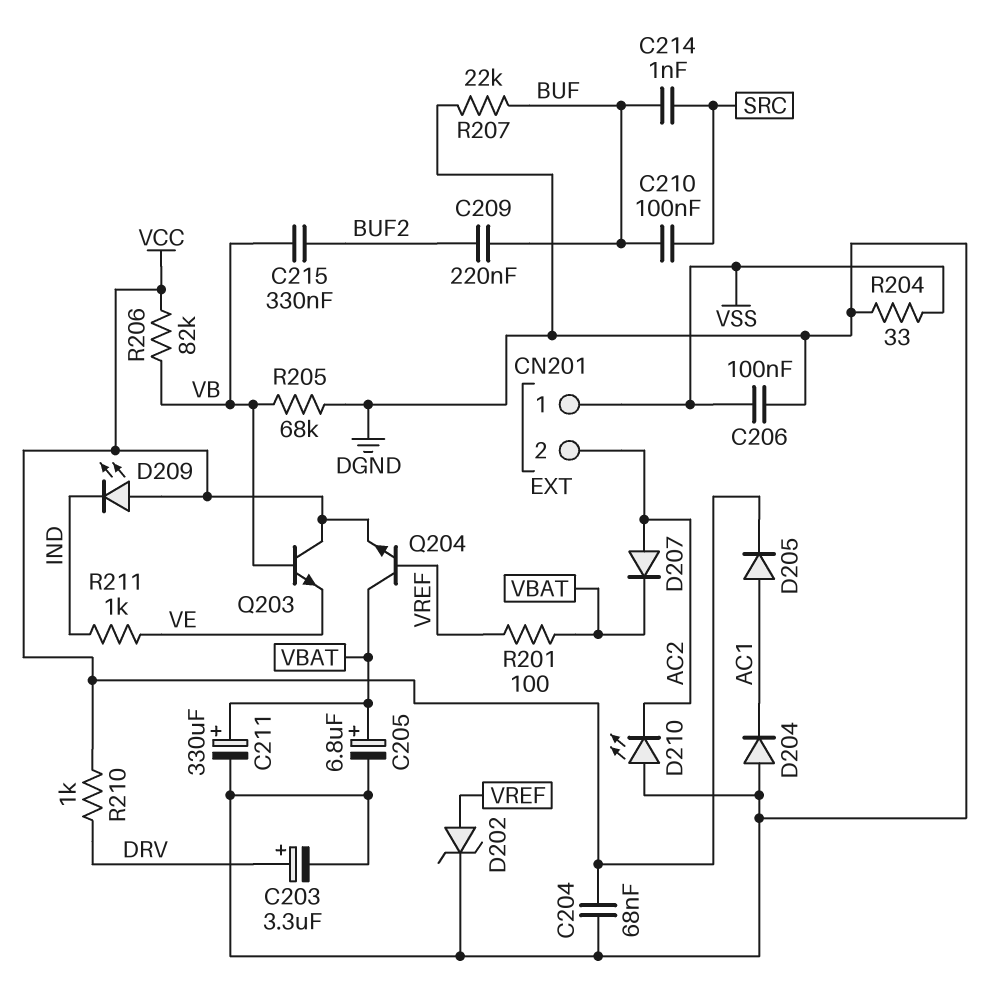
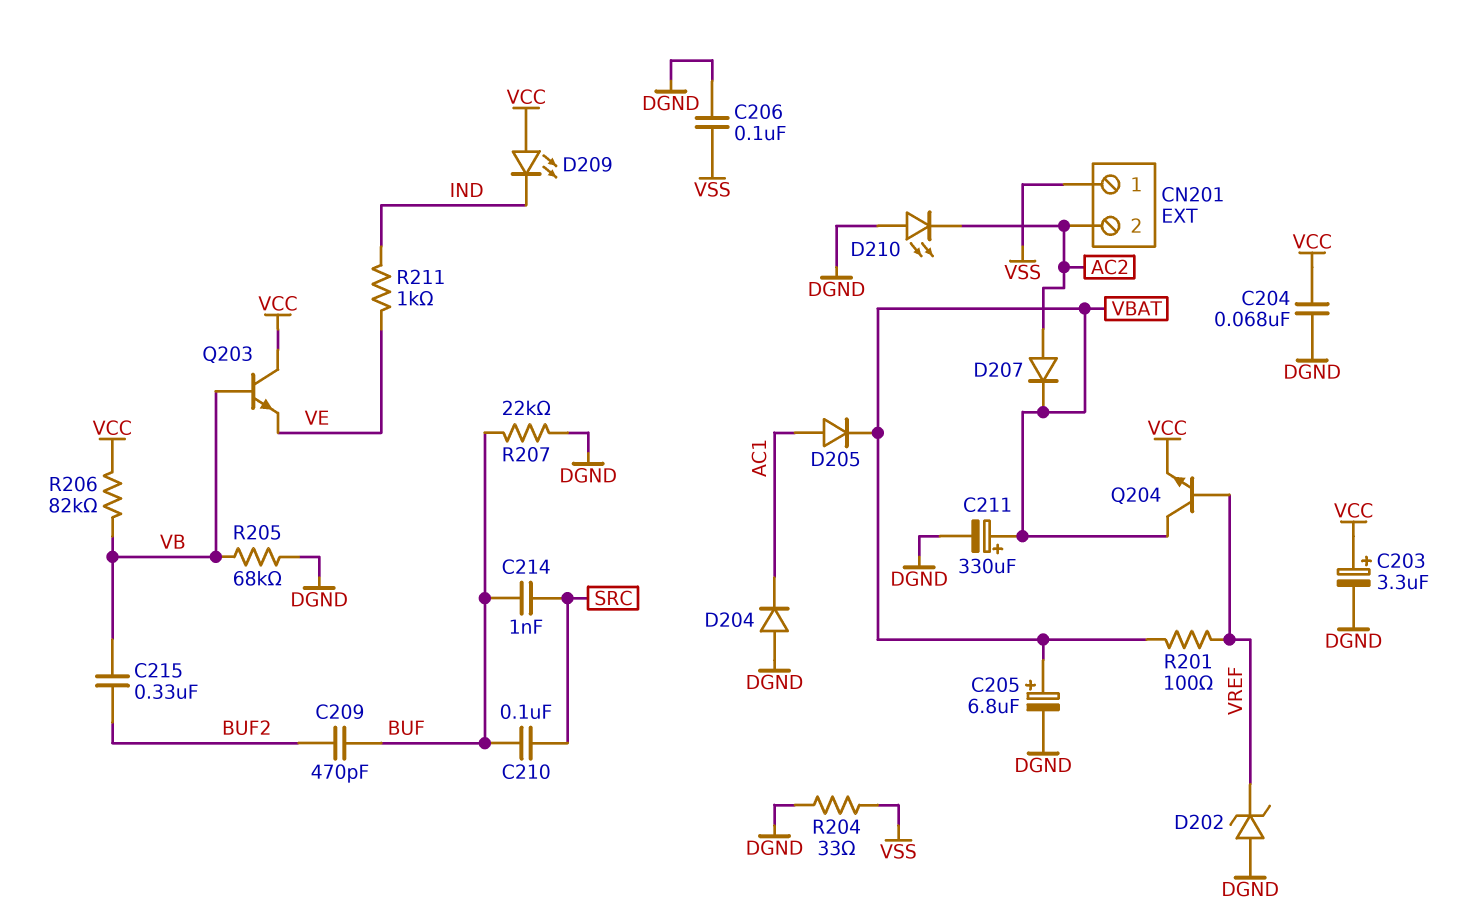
C203: 3.3uF (plus DRV, minus DGND) -> 3.3uF (plus VCC, minus DGND)
C209: 220nF (BUF, BUF2) -> 470pF (BUF, BUF2)
D202: zener (A VREF, K DGND) -> zener (A DGND, K VREF)
D205: diode (A AC1, K VCC) -> diode (A AC1, K VBAT)
R210: 1k (DRV, VCC) -> none

